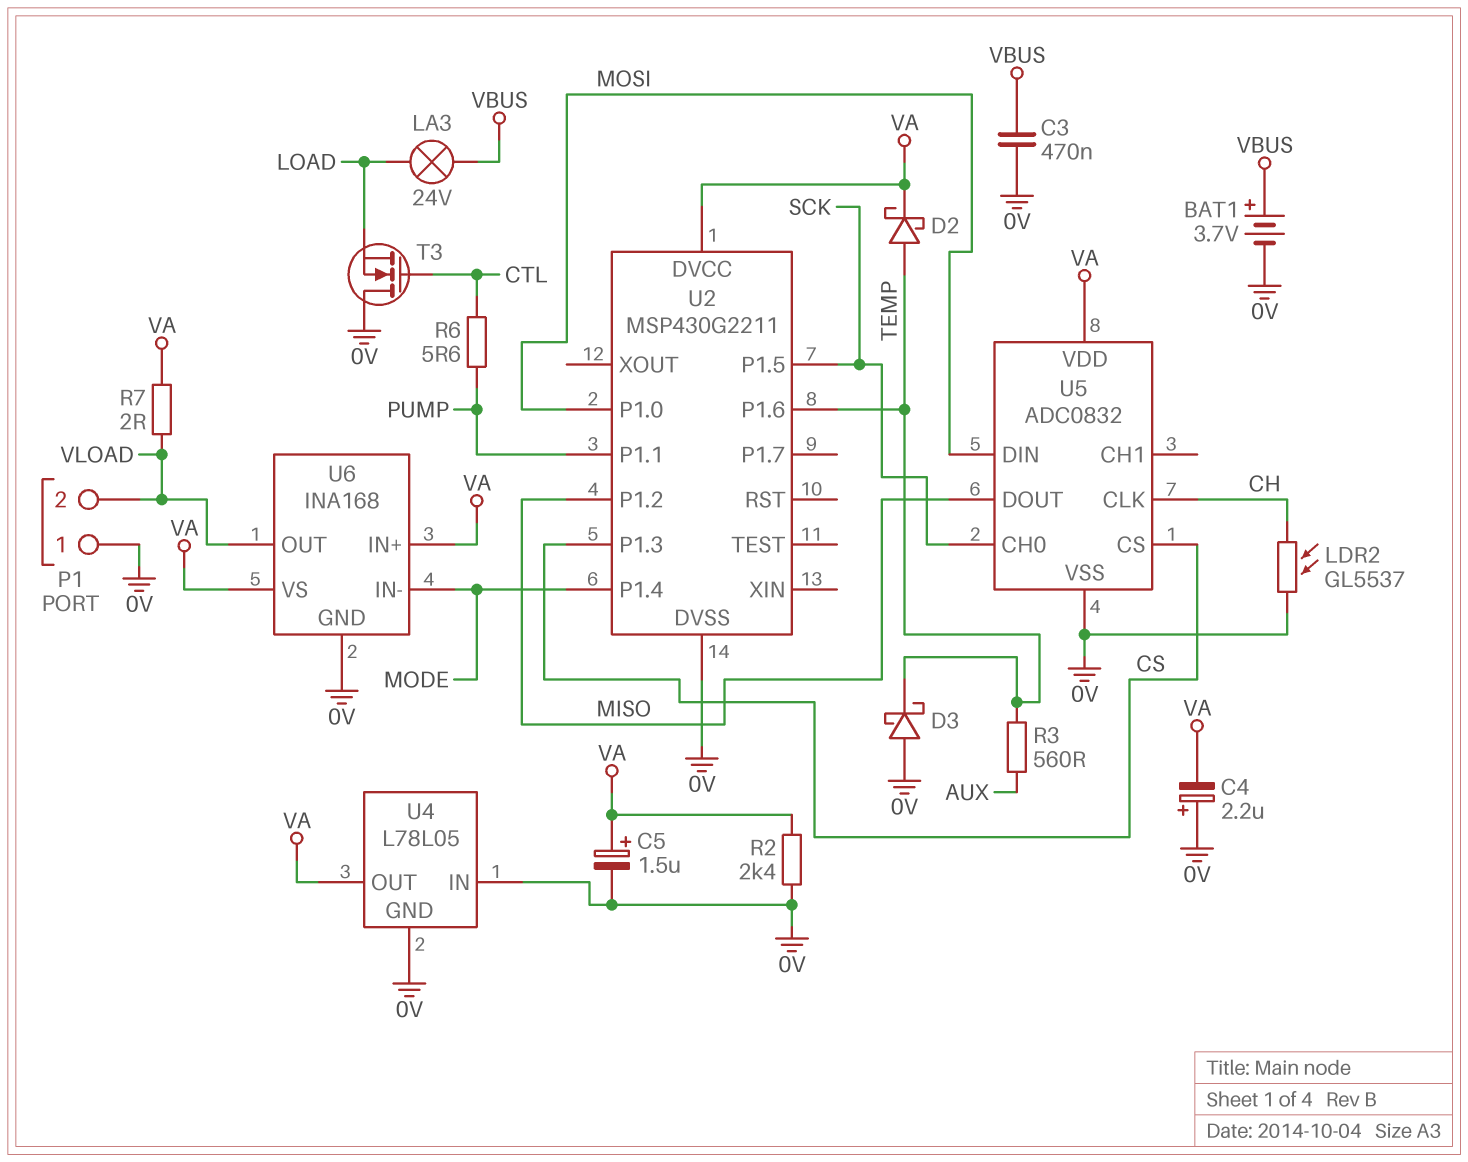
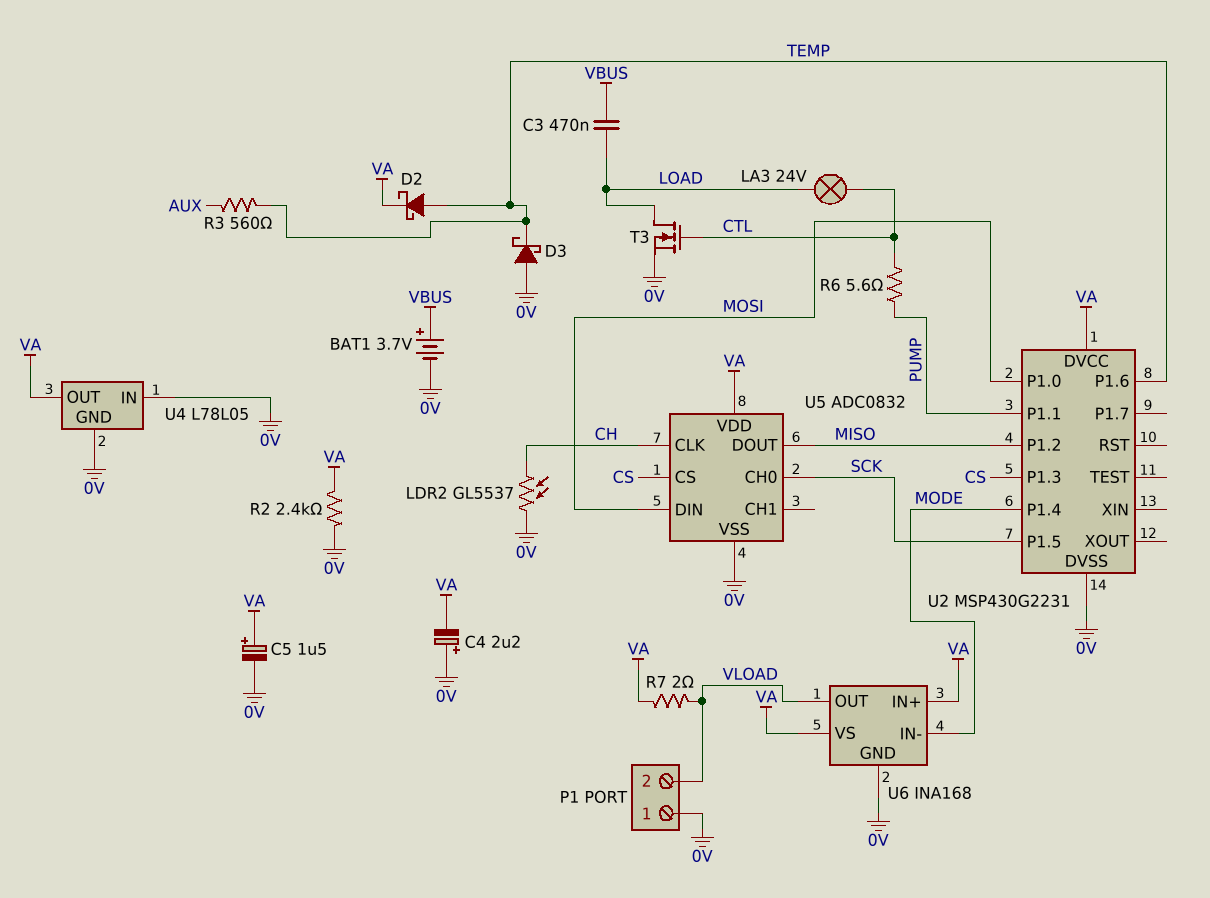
C3: 470nF (0V, VBUS) -> 470nF (LOAD, VBUS)
LA3: lamp 24V (LOAD, VBUS) -> lamp 24V (CTL, LOAD)
T3: NMOS (G CTL, D 0V, S LOAD) -> NMOS (G CTL, D LOAD, S 0V)
U2: MSP430G2211 -> MSP430G2231

